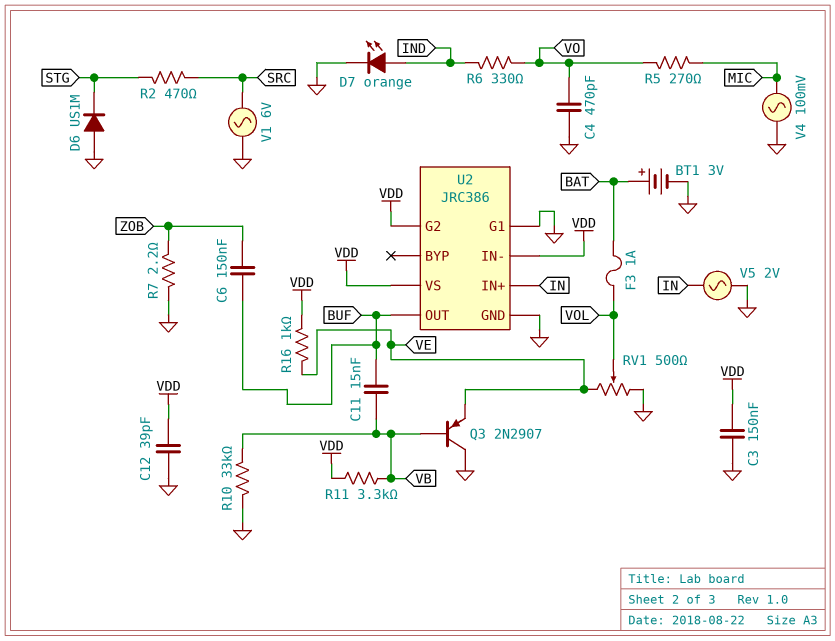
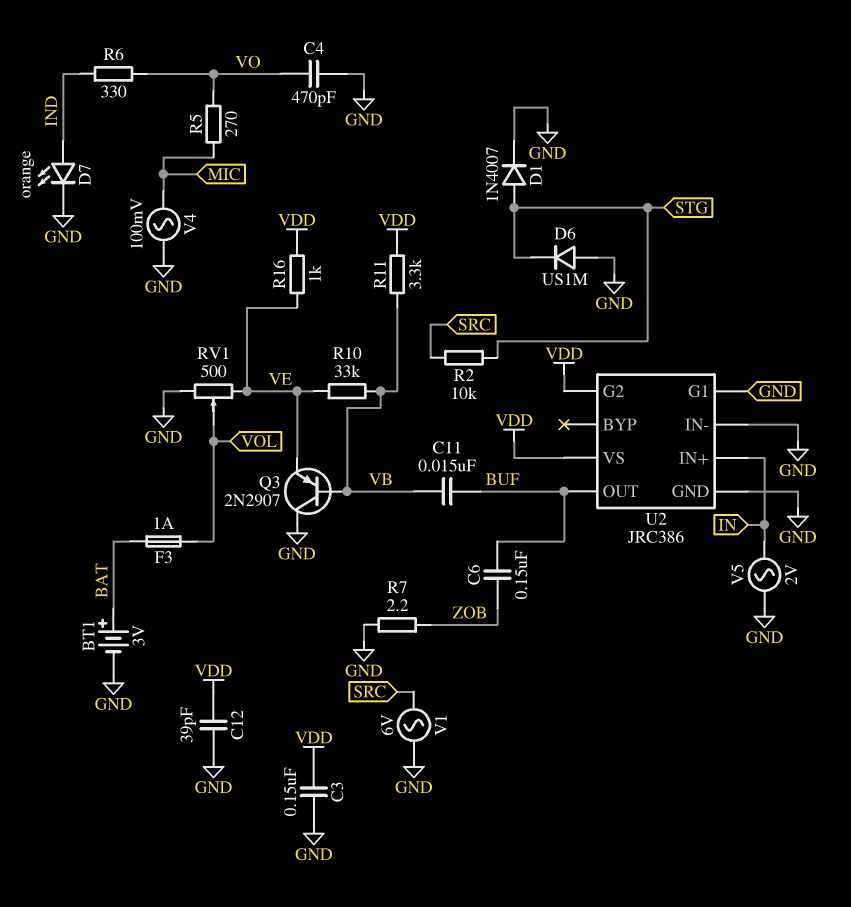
D1: none -> diode 1N4007 (A STG, K GND)
R2: 470 (SRC, STG) -> 10k (SRC, STG)
R10: 33k (GND, VB) -> 33k (VB, VE)
U2 pin IN-: VDD -> GND

